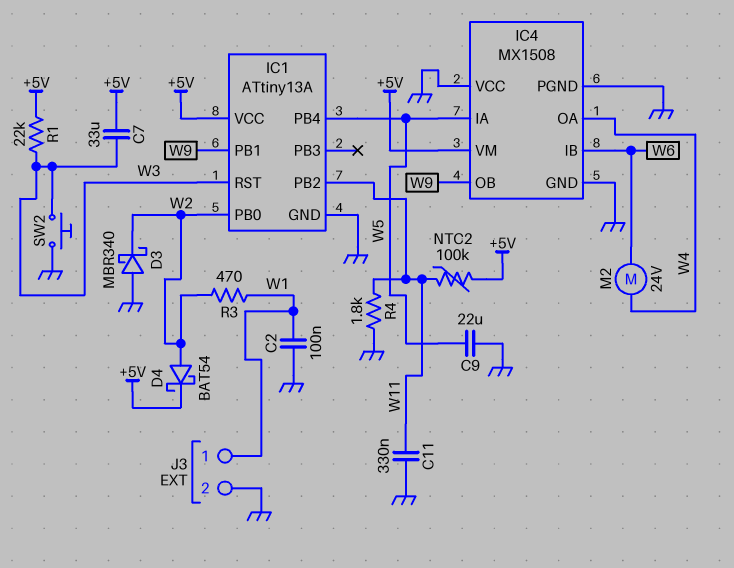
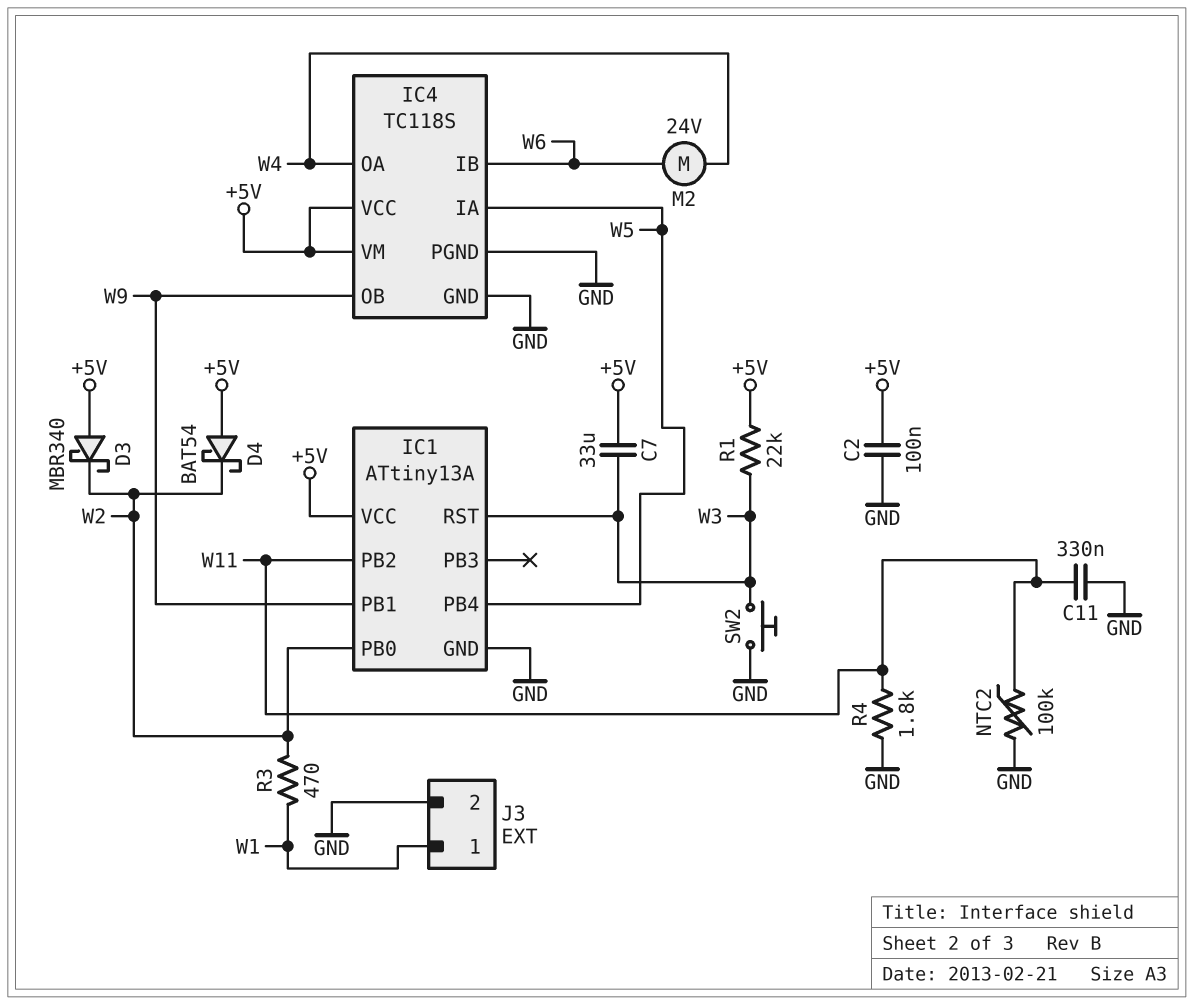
C2: 100nF (GND, W1) -> 100nF (+5V, GND)
C9: 22uF (GND, W5) -> none
D3: schottky MBR340 (A GND, K W2) -> schottky MBR340 (A +5V, K W2)
D4: schottky BAT54 (A W2, K +5V) -> schottky BAT54 (A +5V, K W2)
IC4: MX1508 -> TC118S
IC4 pin VCC: GND -> +5V
NTC2: 100k (+5V, W11) -> 100k (GND, W11)

